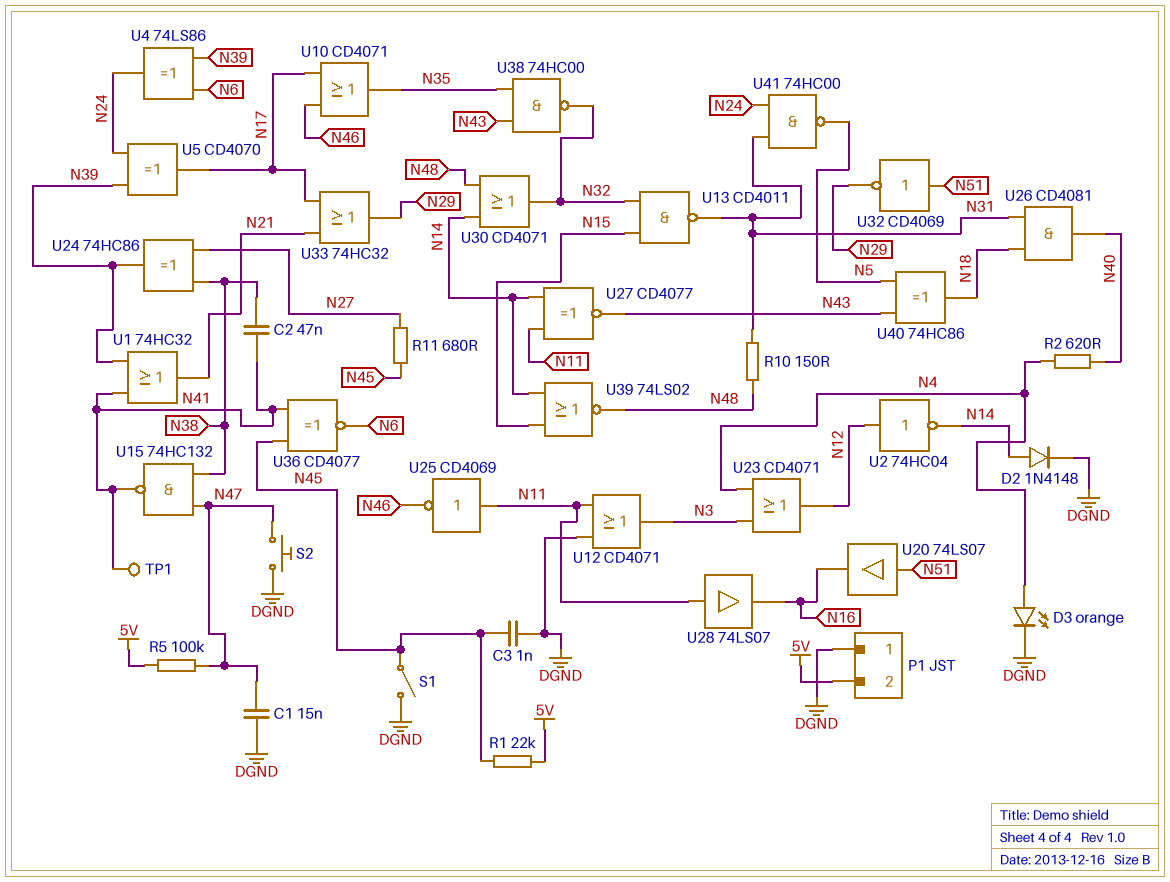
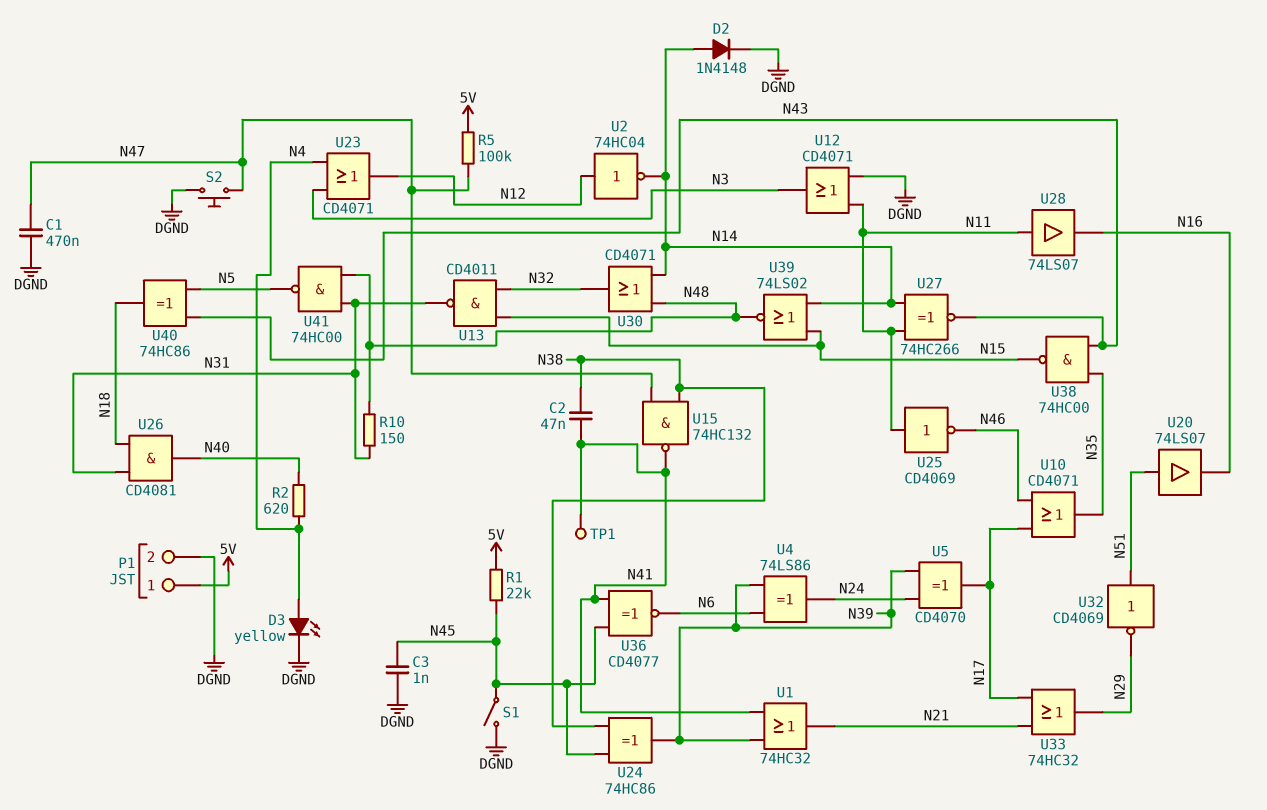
C1: 15nF (DGND, N47) -> 470nF (DGND, N47)
D3: LED orange (A N4, K DGND) -> LED yellow (A N4, K DGND)
P1 pin 1: DGND -> 5V
P1 pin 2: 5V -> DGND
R11: 680 (N27, N45) -> none
U24: XOR 74HC86 (in N27, in N38, out N39) -> XOR 74HC86 (in N38, in N45, out N39)
U27: XNOR CD4077 (in N11, in N14, out N43) -> XNOR 74HC266 (in N11, in N14, out N43)
U38: NAND 74HC00 (in N35, in N43, out N32) -> NAND 74HC00 (in N35, in N43, out N15)
U41: NAND 74HC00 (in N24, in N31, out N5) -> NAND 74HC00 (in N31, in N48, out N5)

